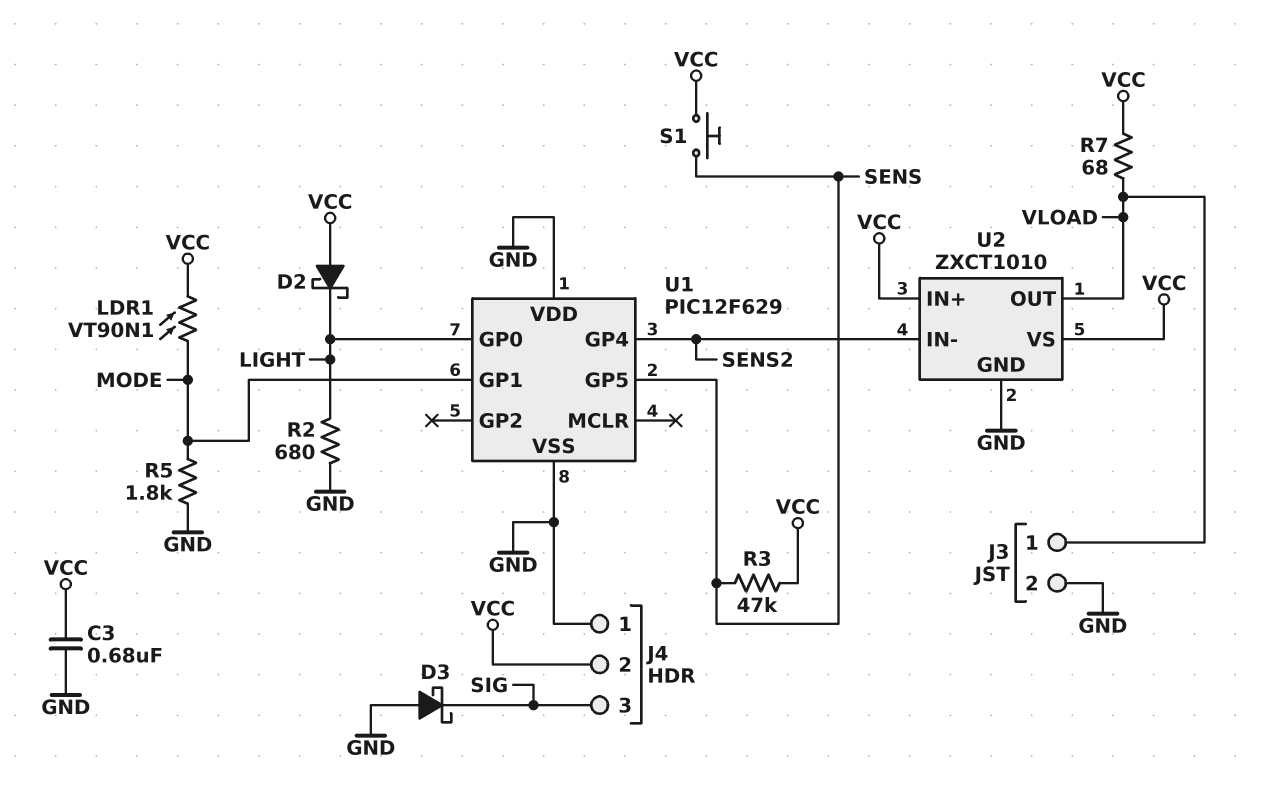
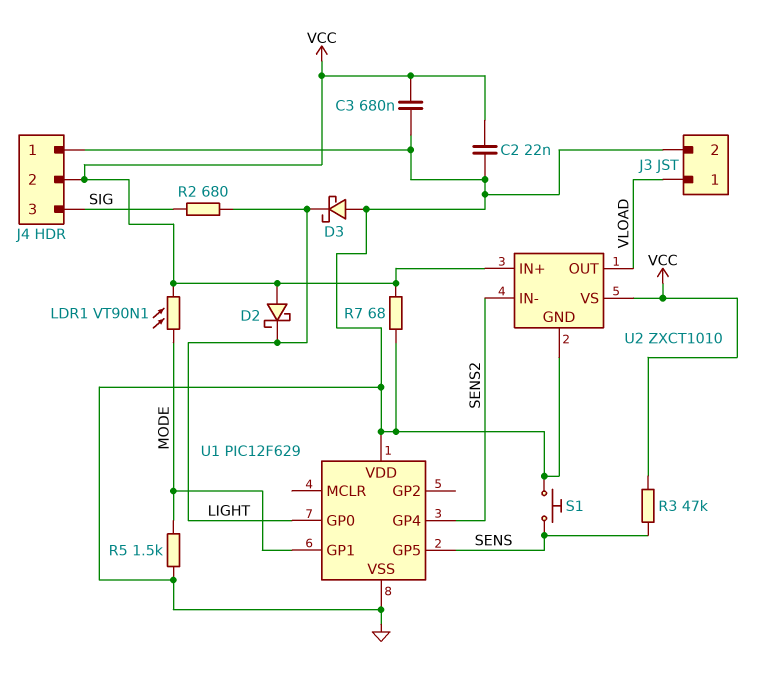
C2: none -> 22nF (GND, VCC)
D3: schottky (A GND, K SIG) -> schottky (A GND, K LIGHT)
R2: 680 (GND, LIGHT) -> 680 (LIGHT, SIG)
R5: 1.8k (GND, MODE) -> 1.5k (GND, MODE)
R7: 68 (VCC, VLOAD) -> 68 (GND, VCC)
S1: button (SENS, VCC) -> button (GND, SENS)

